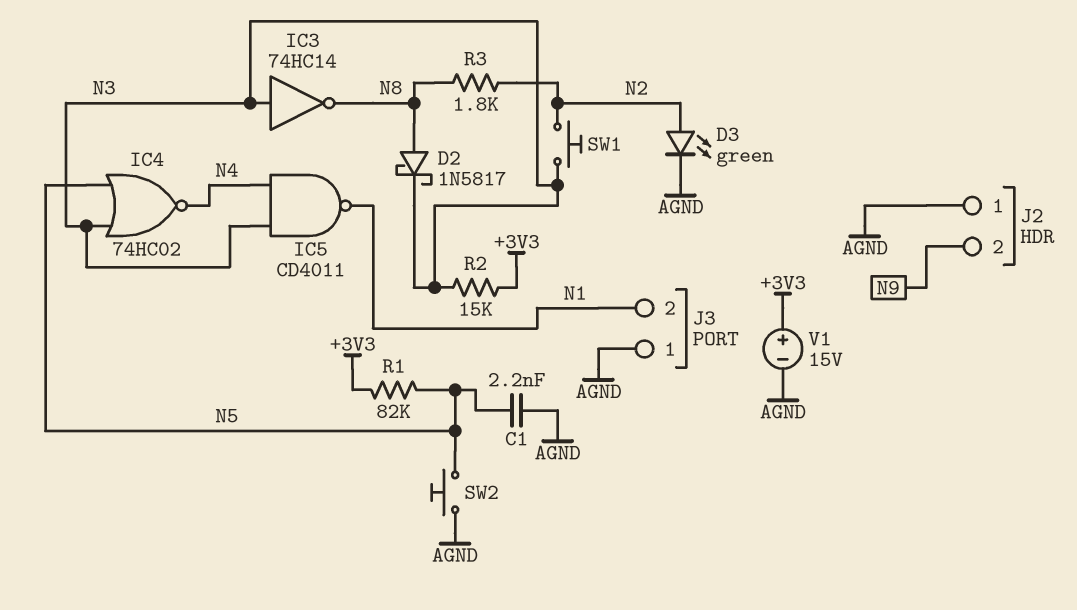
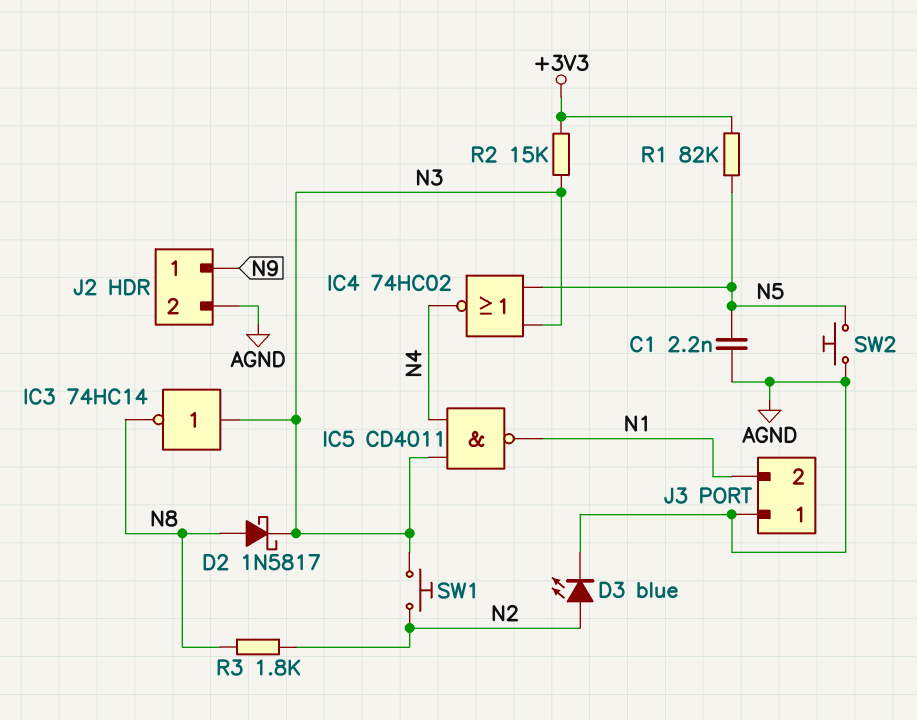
D3: LED green (A N2, K AGND) -> LED blue (A N2, K AGND)
J2 pin 1: AGND -> N9
J2 pin 2: N9 -> AGND
V1: 15V (plus +3V3, minus AGND) -> none

